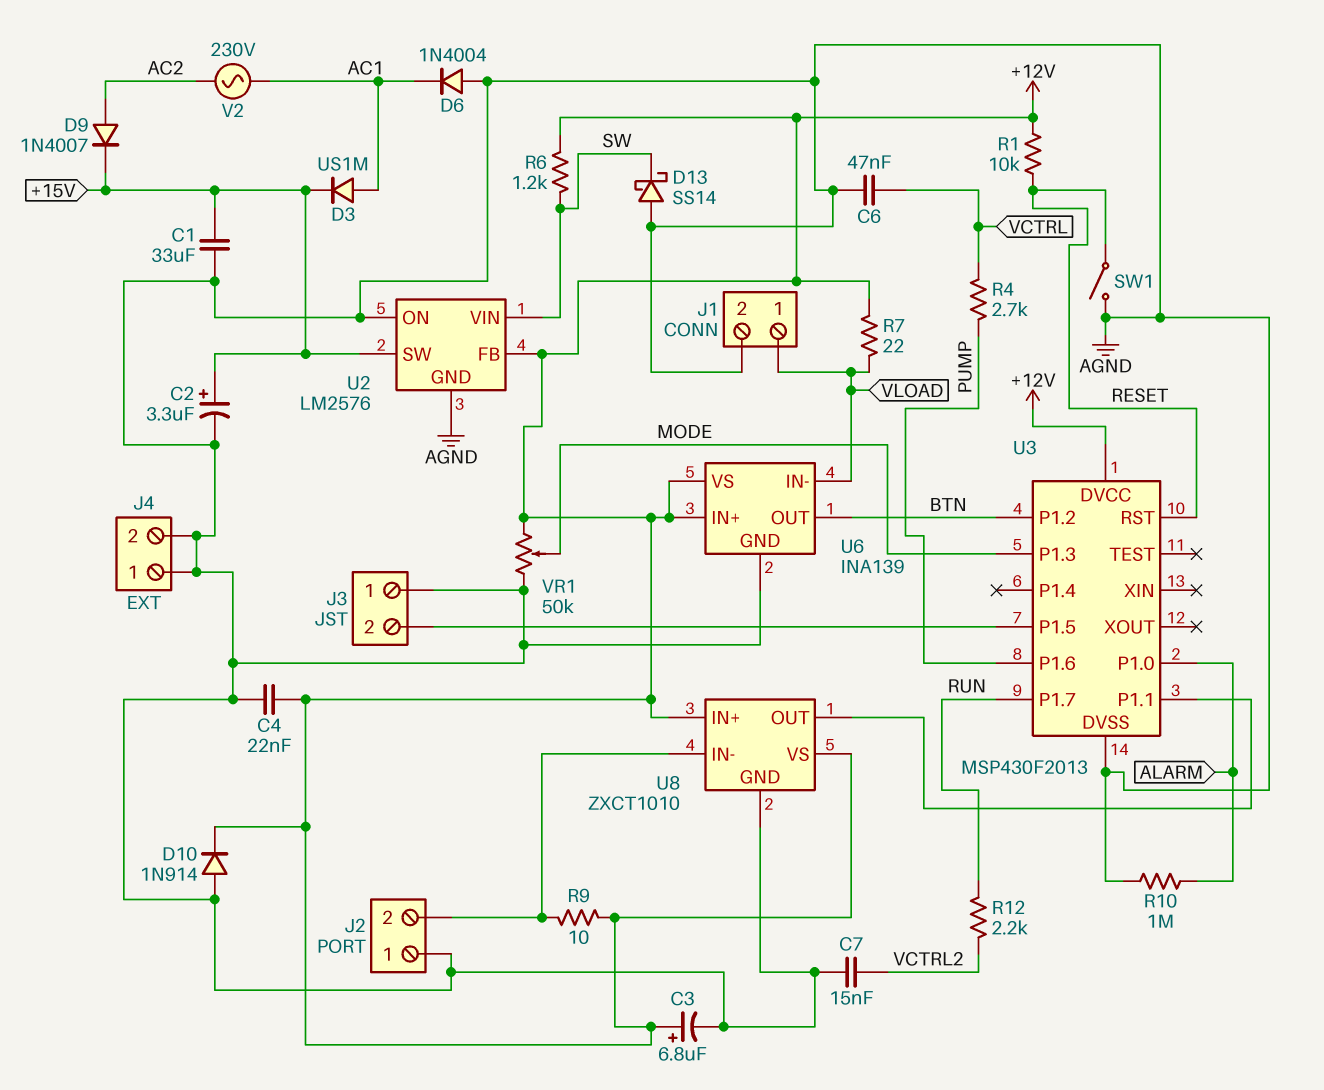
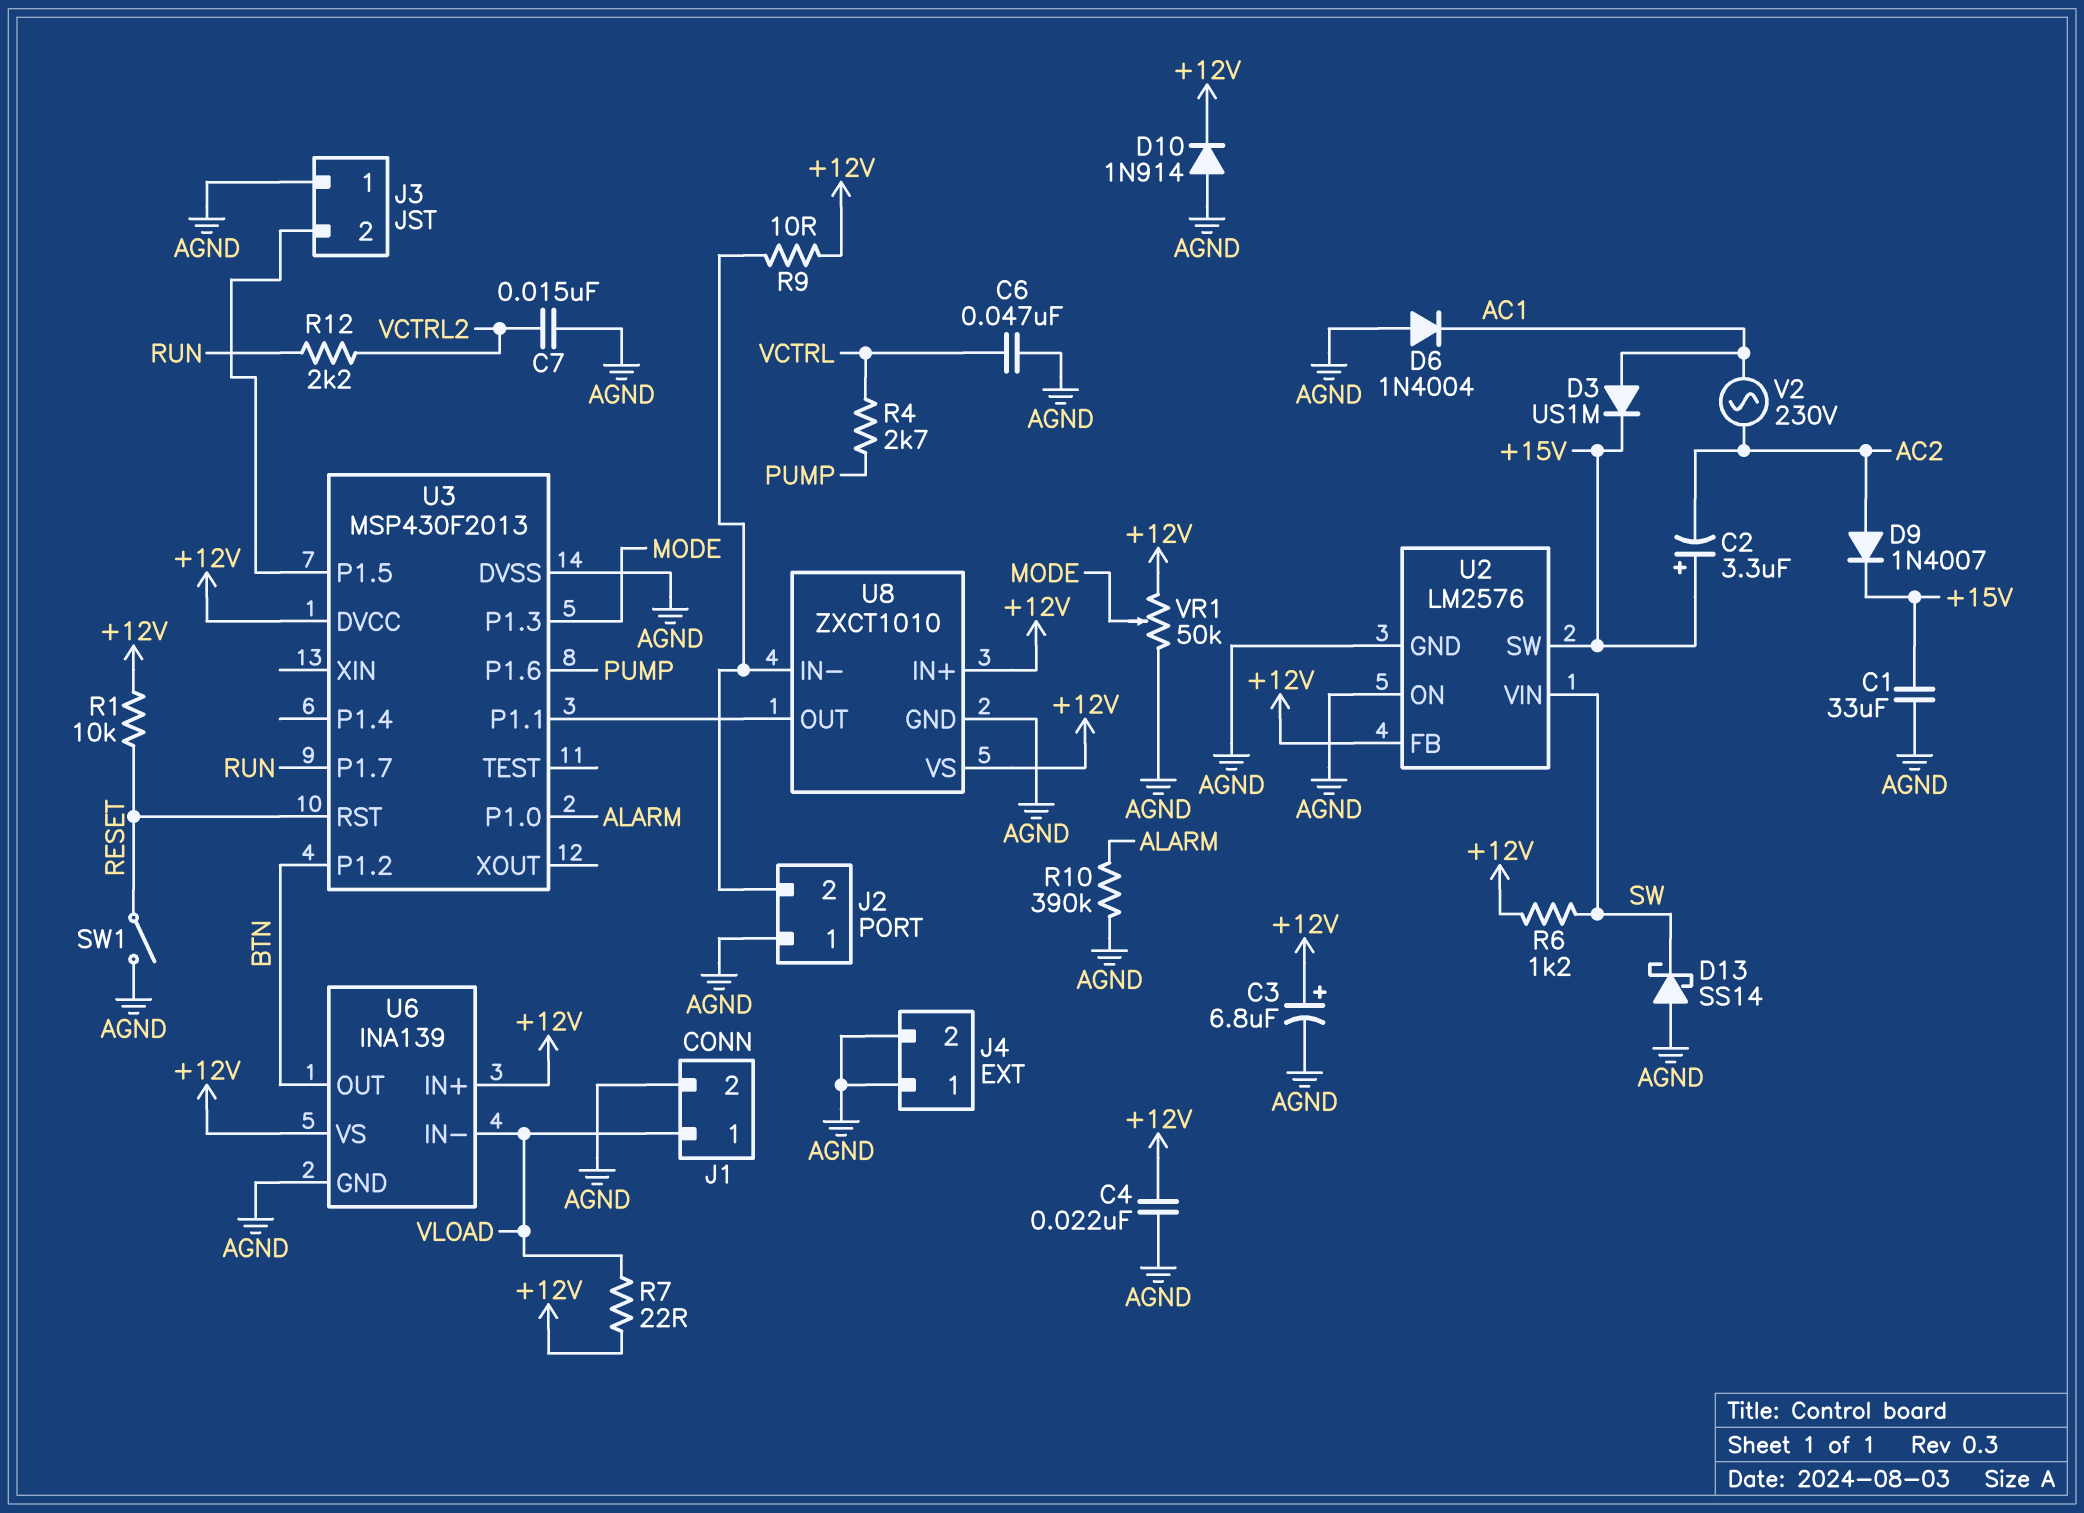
C2: 3.3uF (plus +15V, minus AGND) -> 3.3uF (plus +15V, minus AC2)
R10: 1M (AGND, ALARM) -> 390k (AGND, ALARM)

